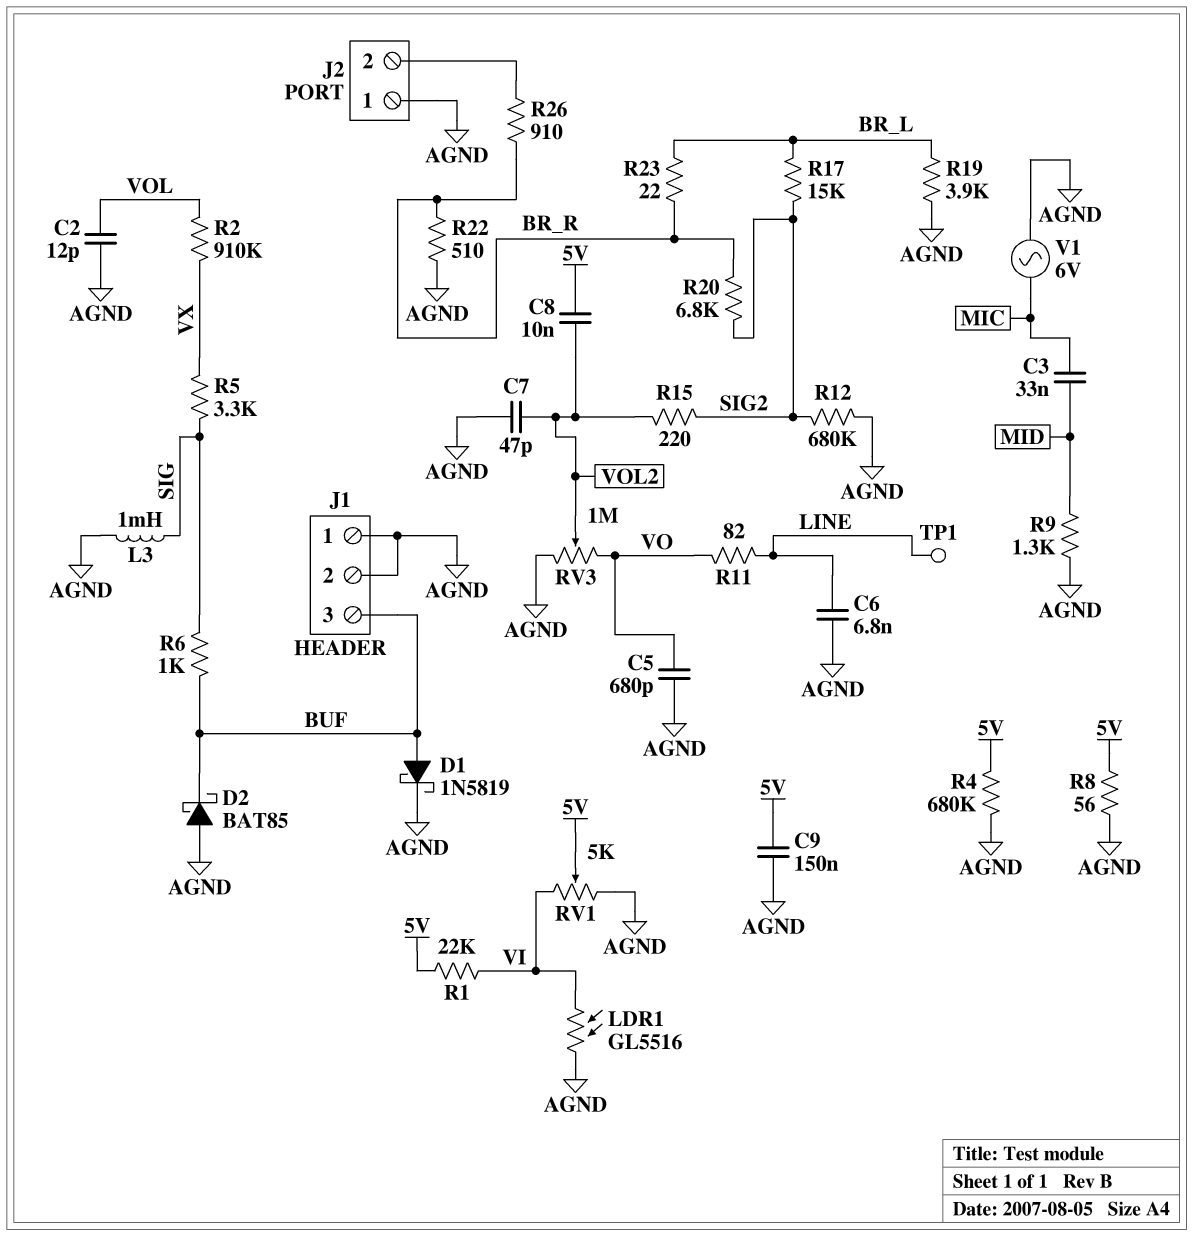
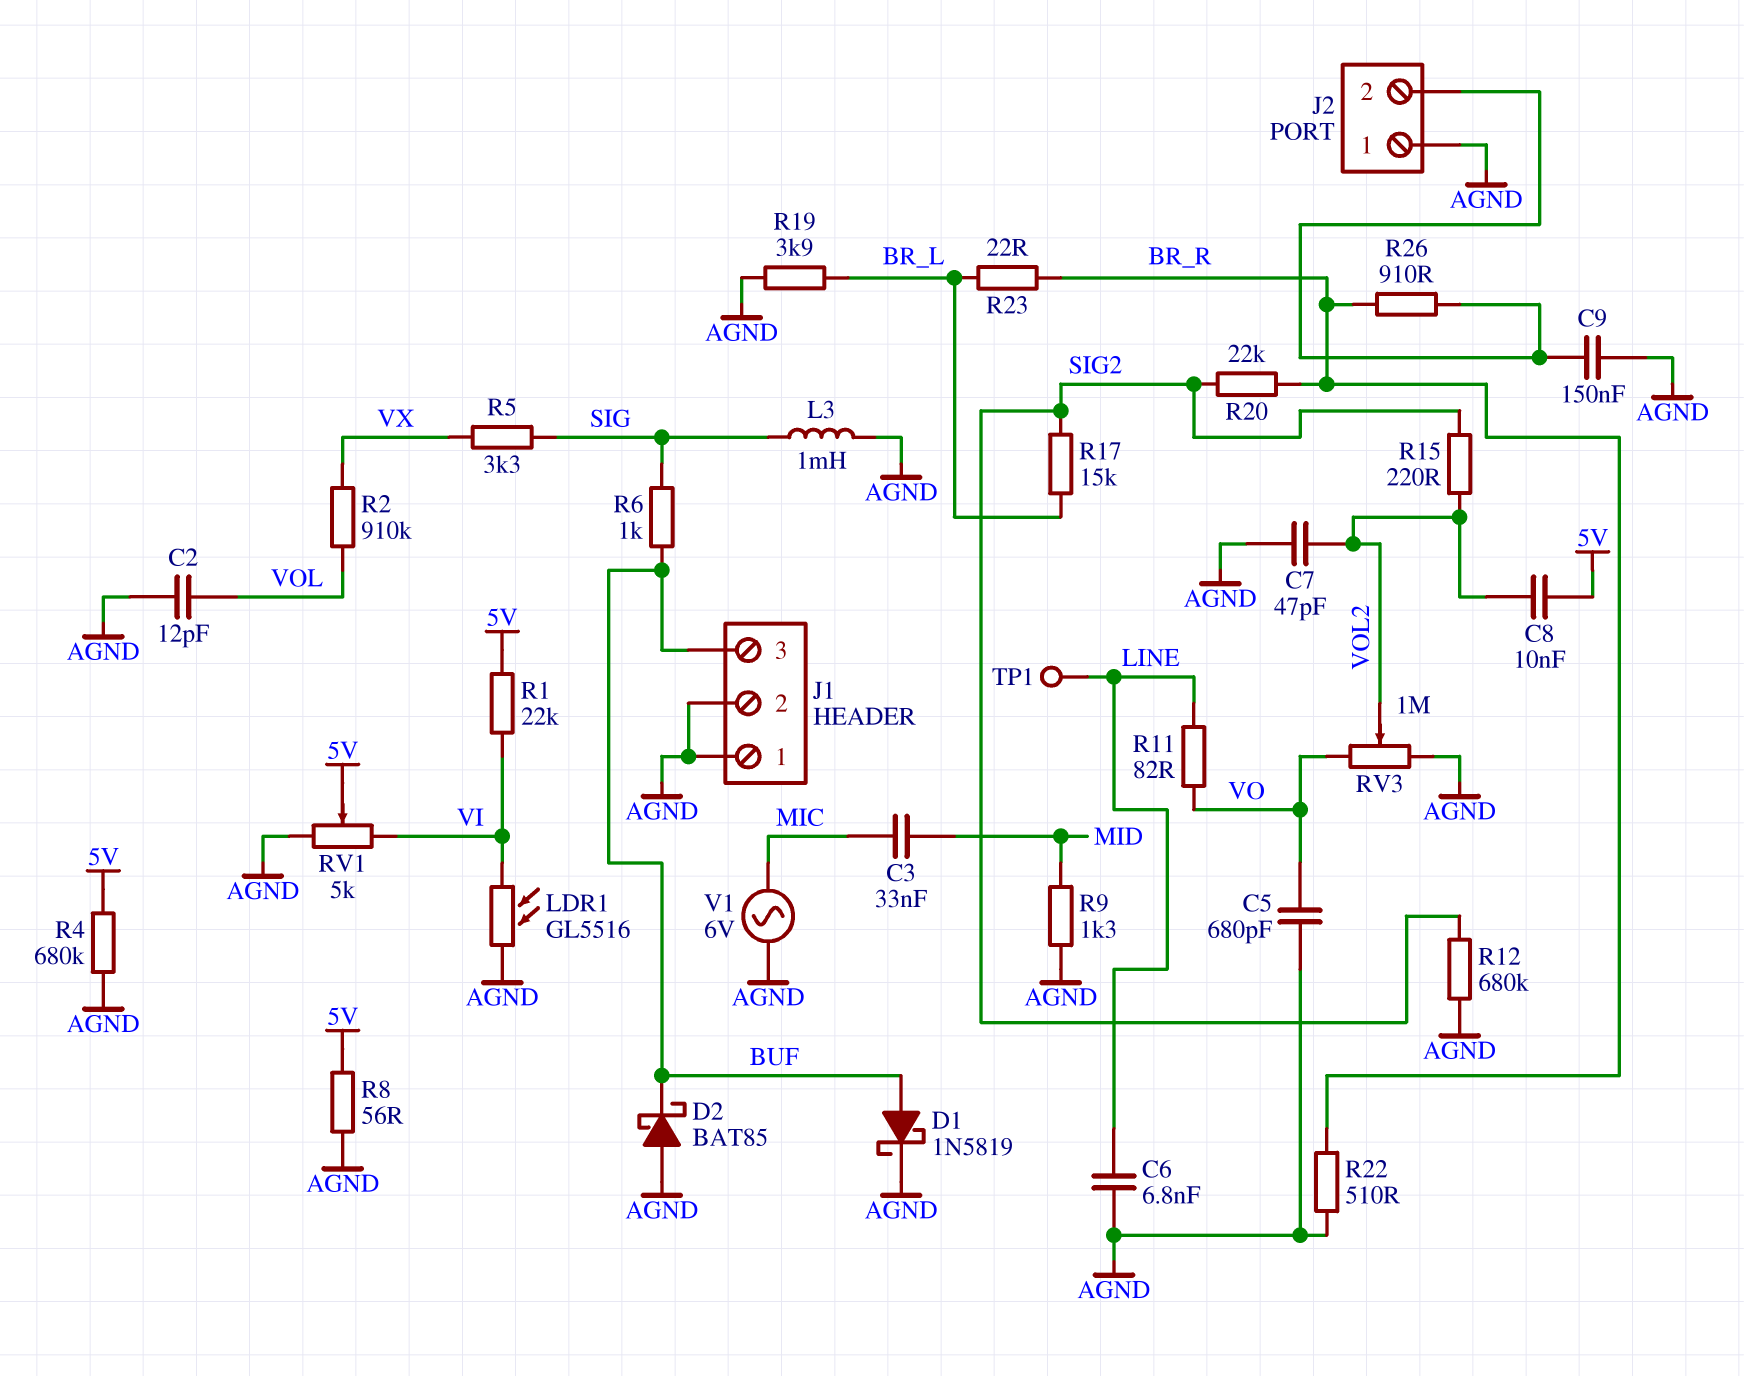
C9: 150nF (5V, AGND) -> 150nF (AGND, J2/2)
R20: 6.8k (BR_R, SIG2) -> 22k (BR_R, SIG2)

